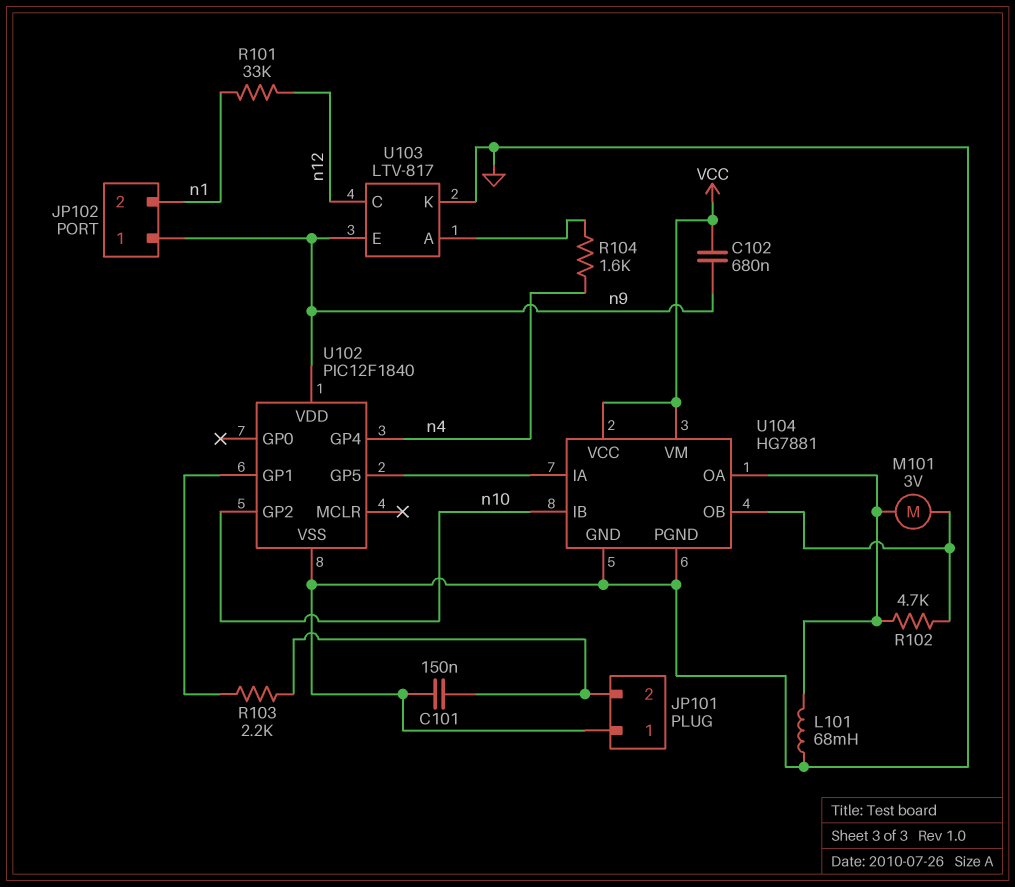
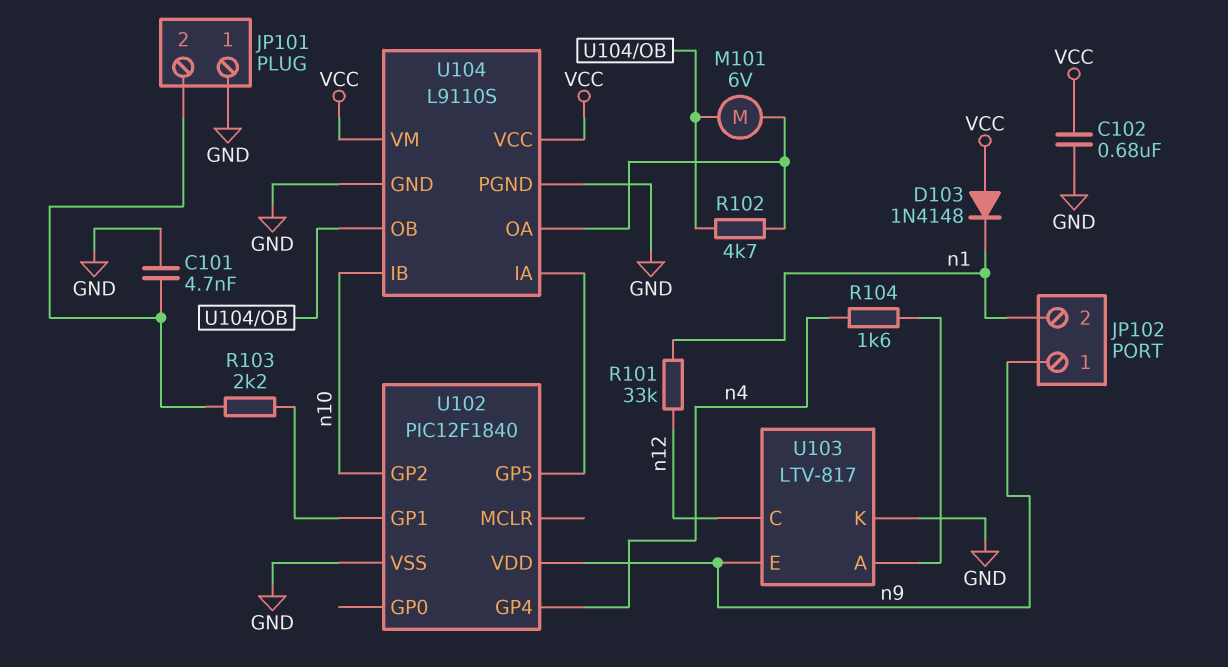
C101: 150nF (GND, JP101/2) -> 4.7nF (GND, JP101/2)
C102: 680nF (VCC, n9) -> 680nF (GND, VCC)
D103: none -> diode 1N4148 (A VCC, K n1)
L101: 68mH (GND, U104/OA) -> none
M101: motor 3V (U104/OA, U104/OB) -> motor 6V (U104/OA, U104/OB)
U104: HG7881 -> L9110S

